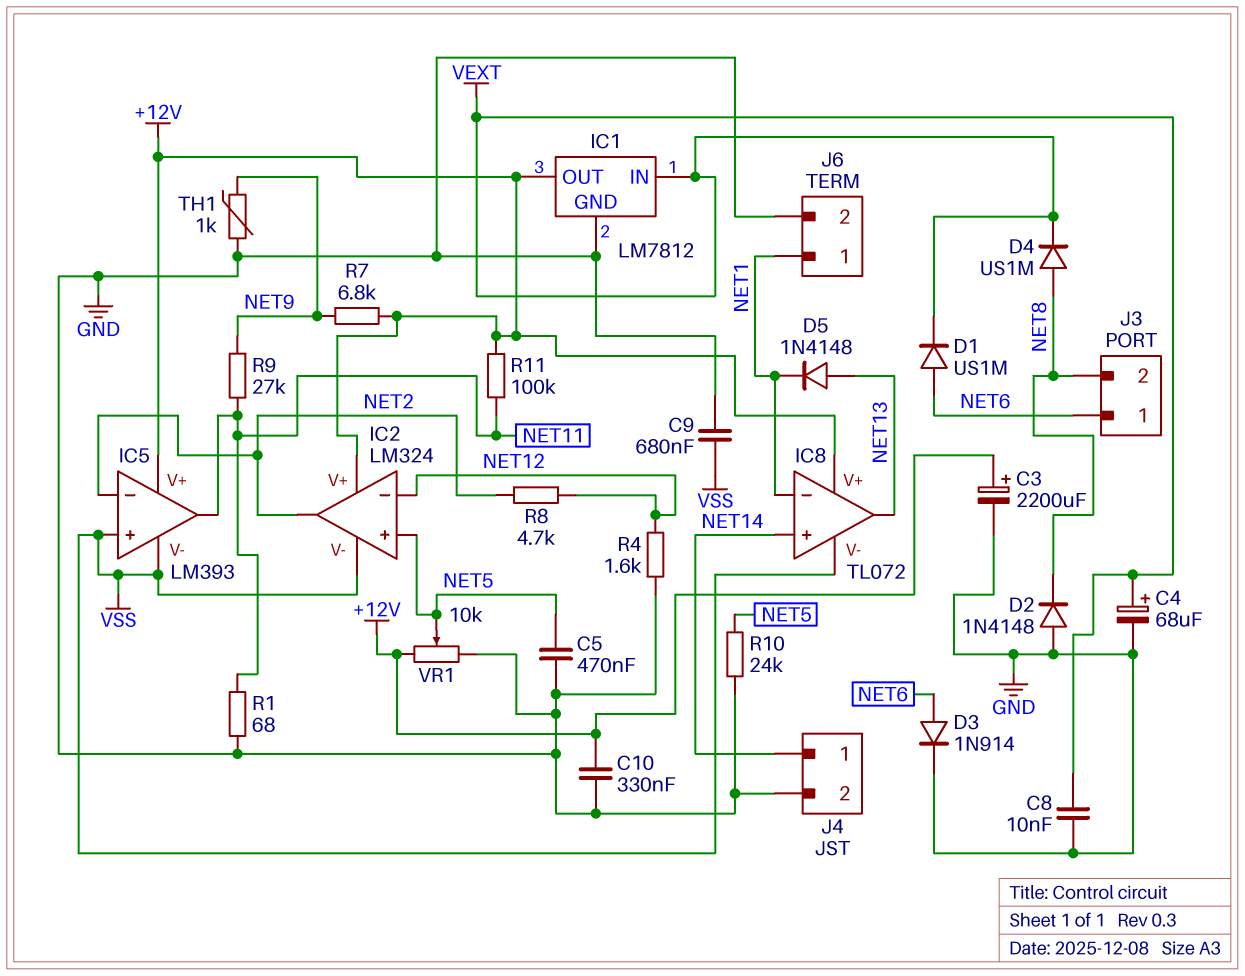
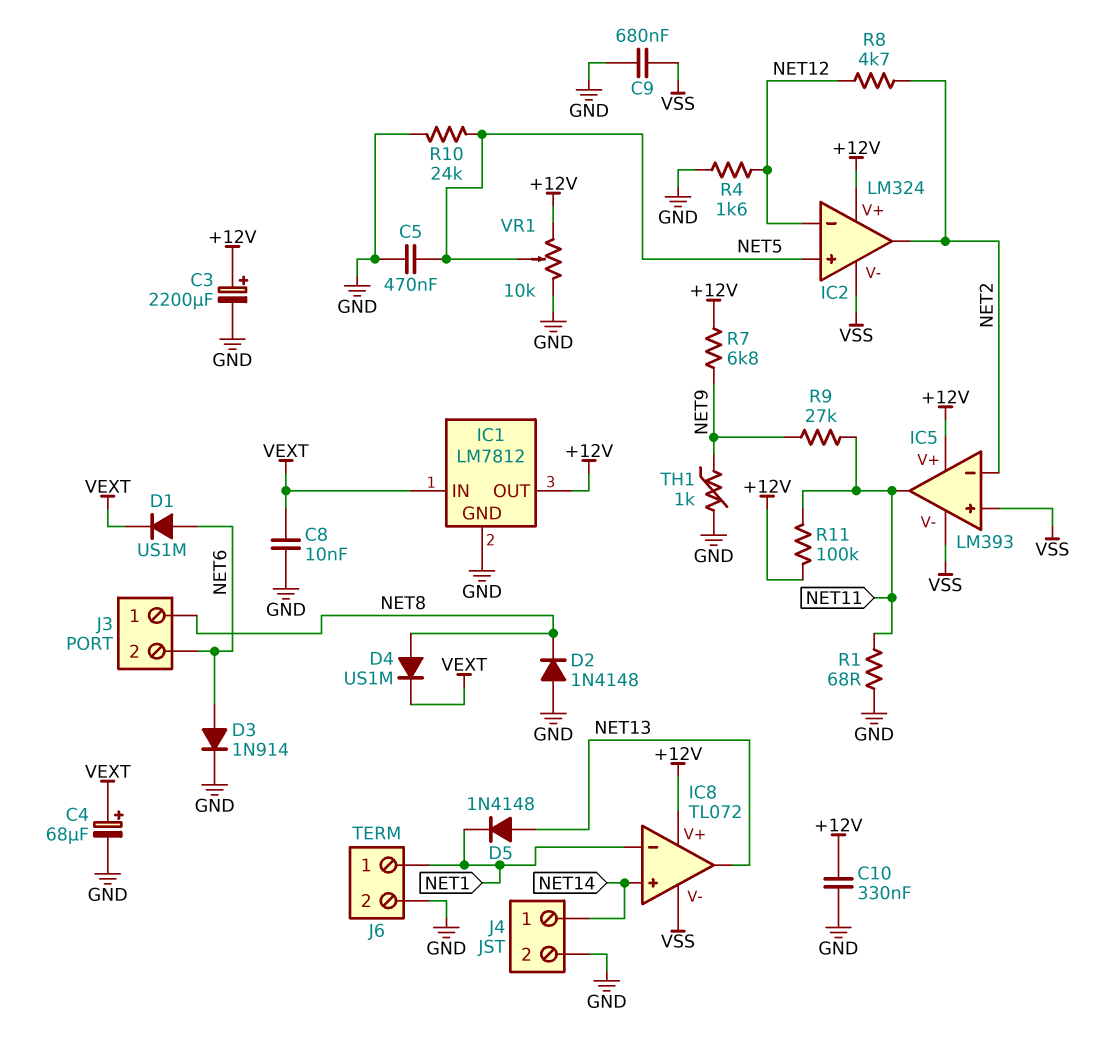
J3 pin 1: NET6 -> NET8
J3 pin 2: NET8 -> NET6

